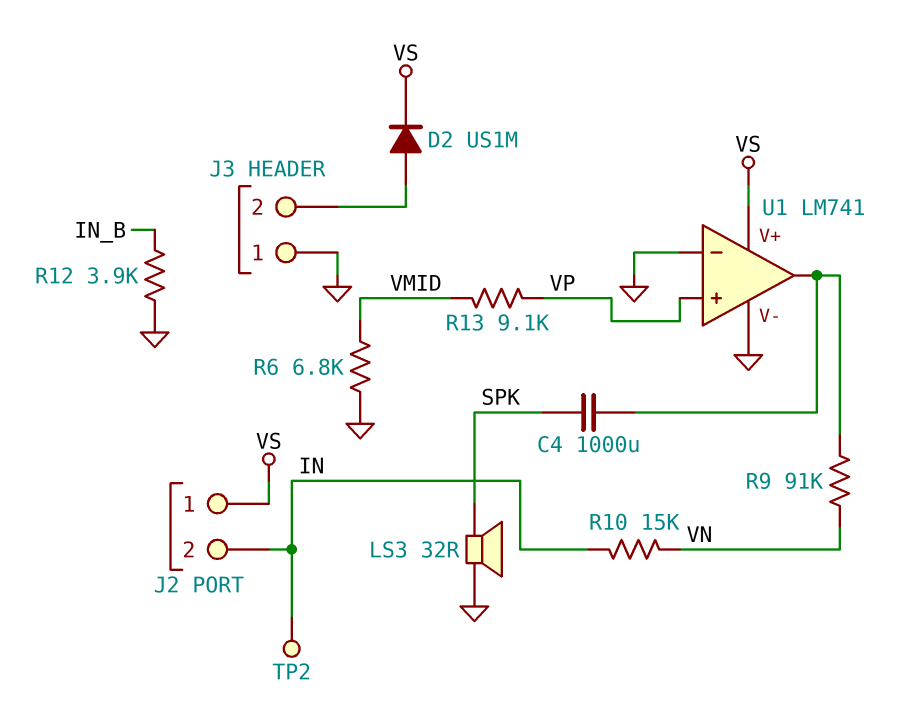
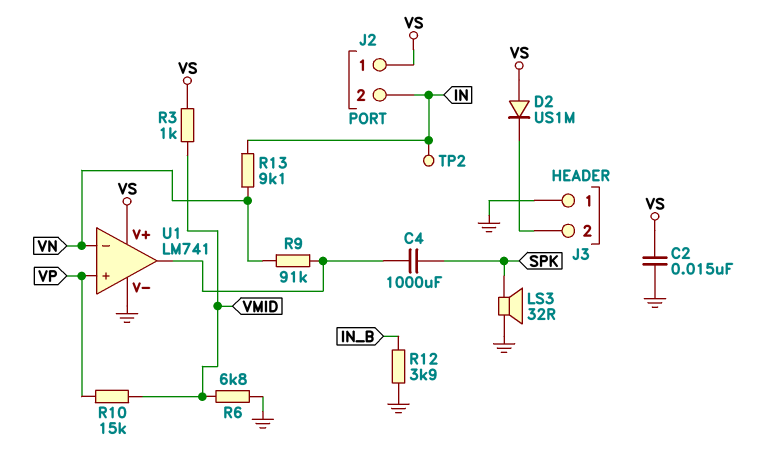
C2: none -> 15nF (GND, VS)
D2: diode US1M (A J3/2, K VS) -> diode US1M (A VS, K J3/2)
R3: none -> 1k (VMID, VS)
R10: 15k (IN, VN) -> 15k (VMID, VP)
R13: 9.1k (VMID, VP) -> 9.1k (IN, VN)
U1 pin in-: GND -> VN

